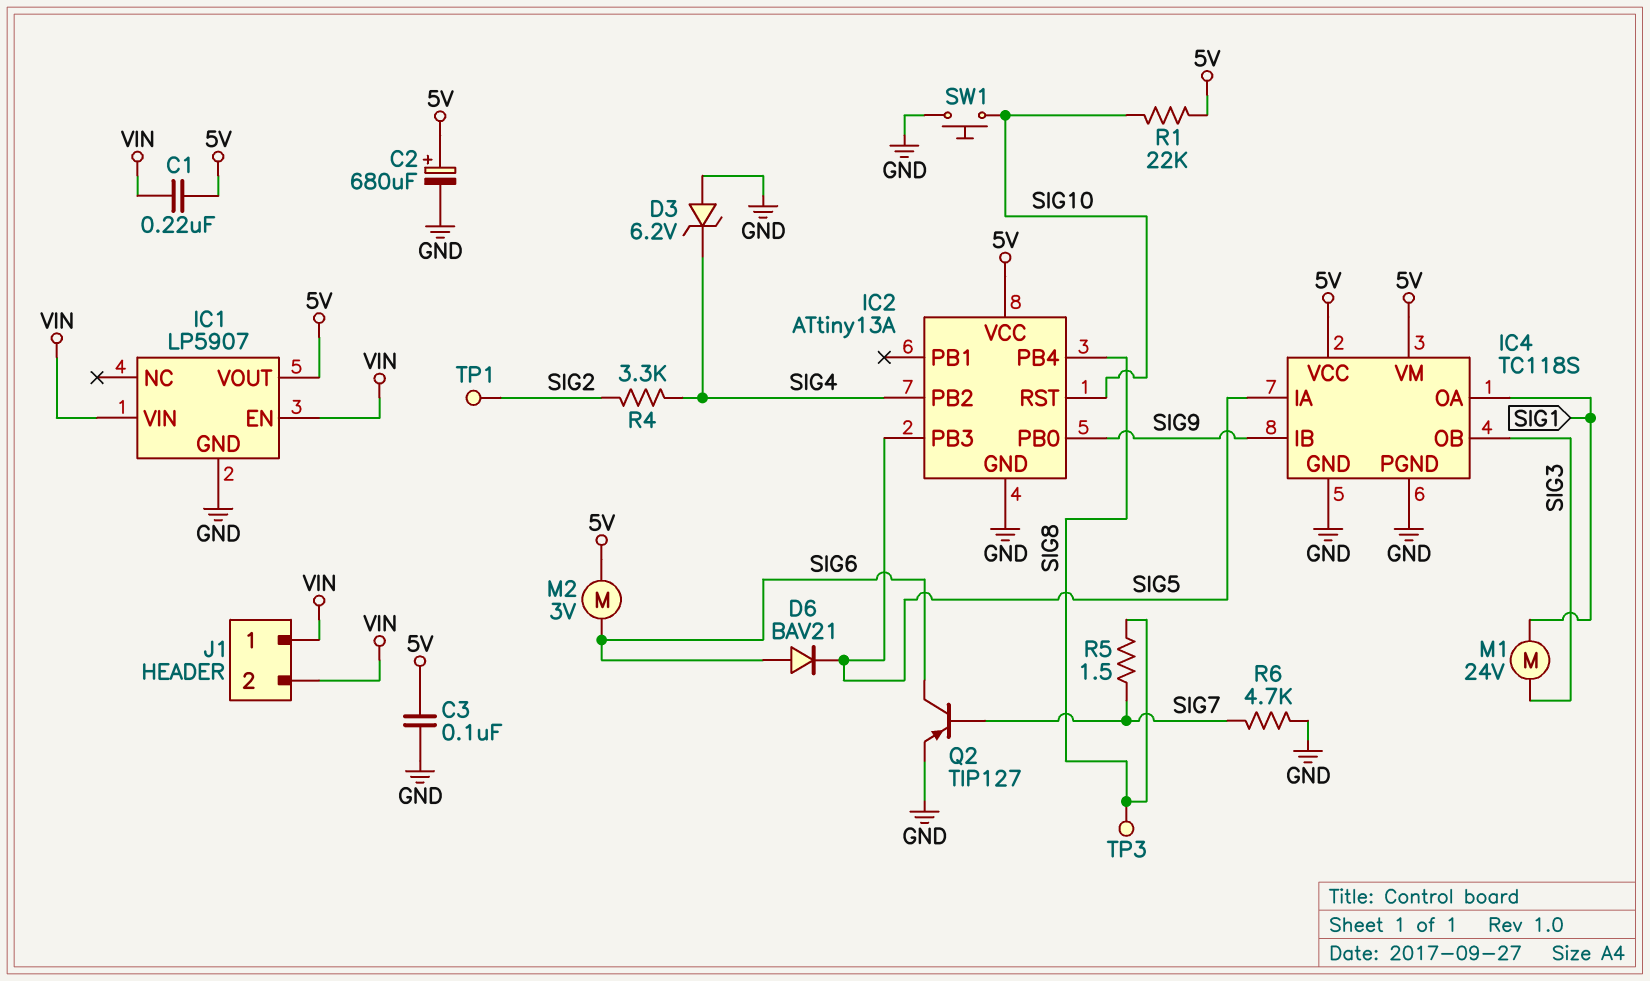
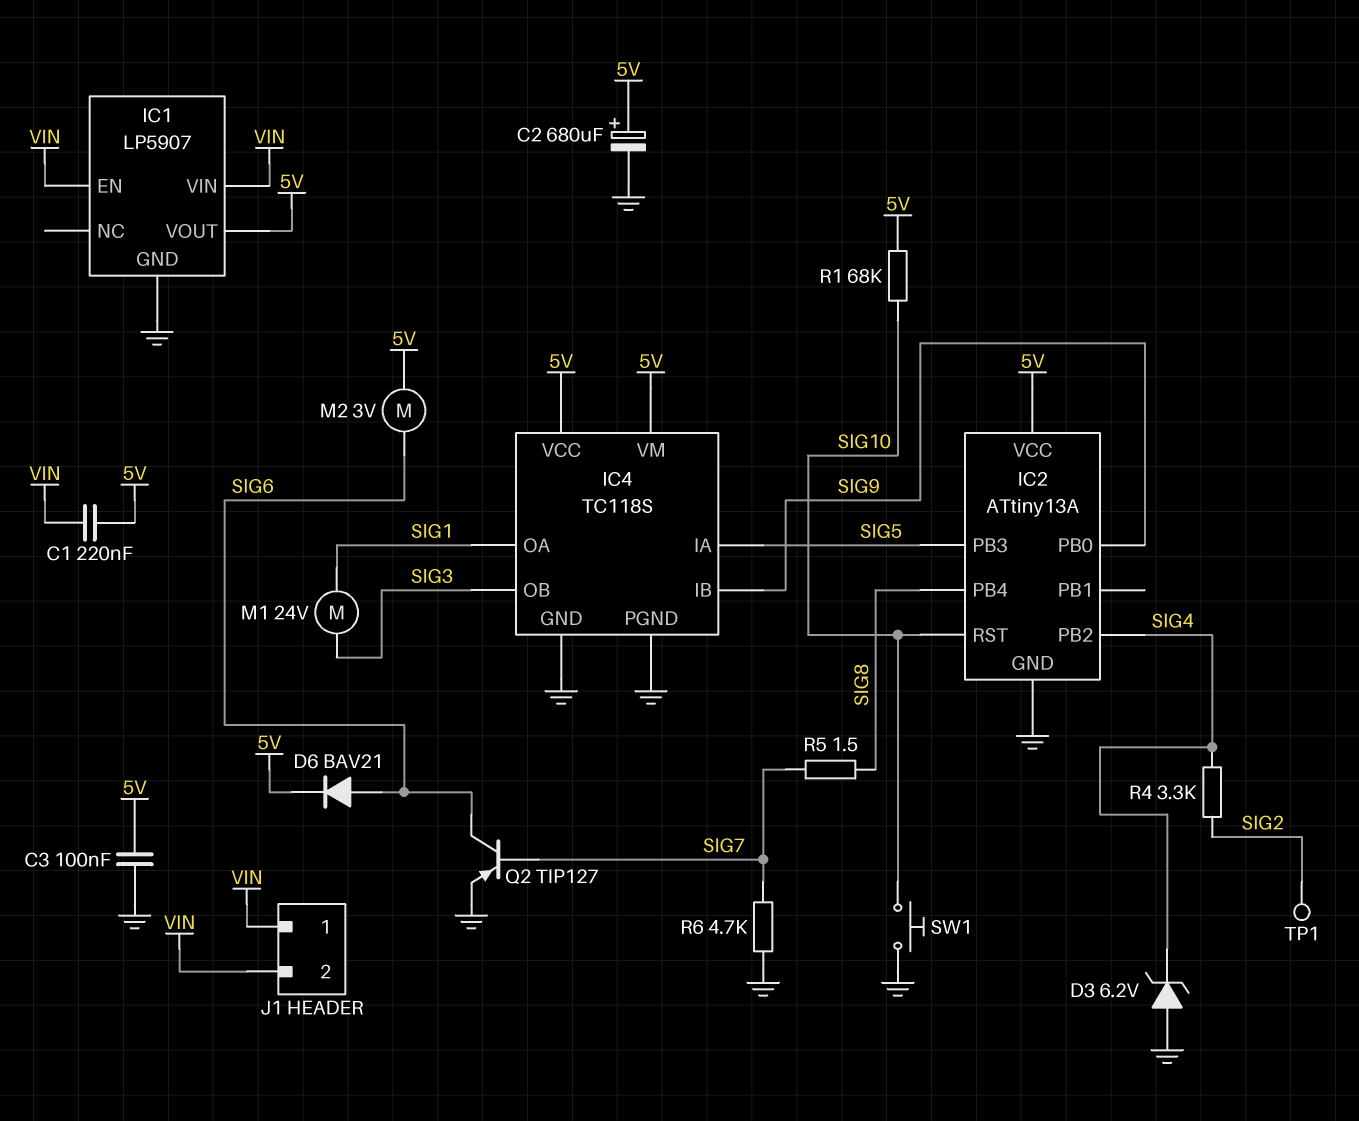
D6: diode BAV21 (A SIG6, K SIG5) -> diode BAV21 (A SIG6, K 5V)
R1: 22k (5V, SIG10) -> 68k (5V, SIG10)
TP3: test point (SIG8) -> none

